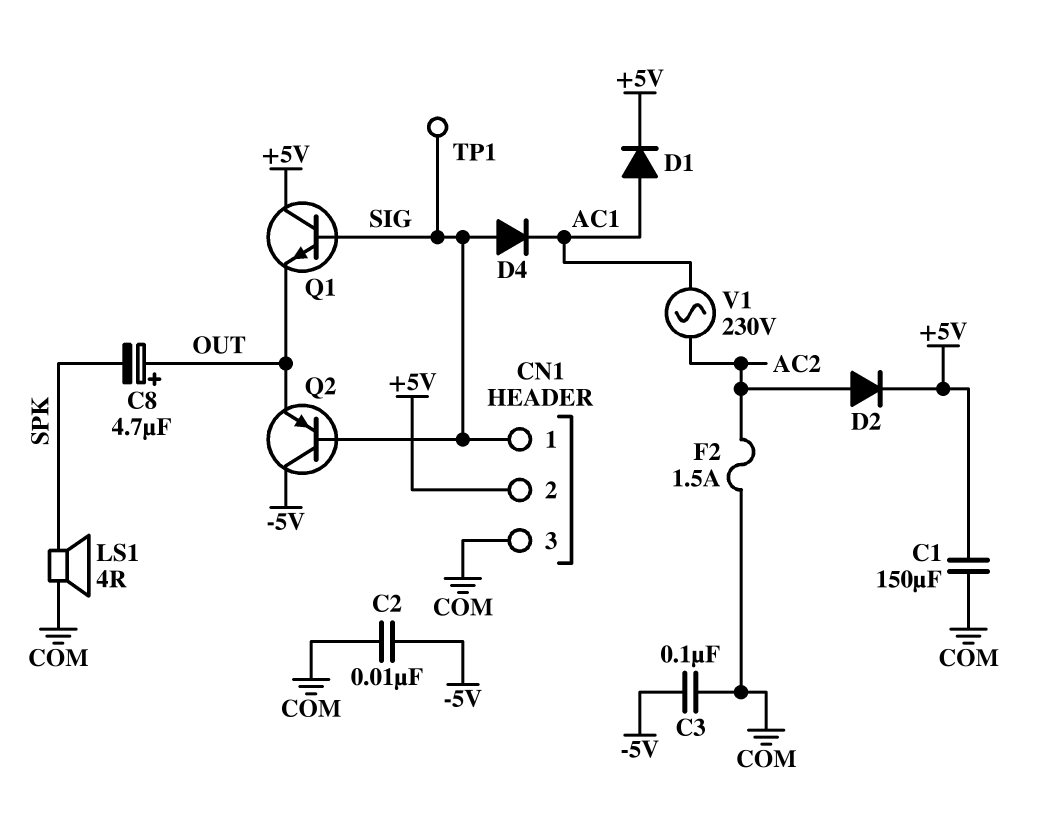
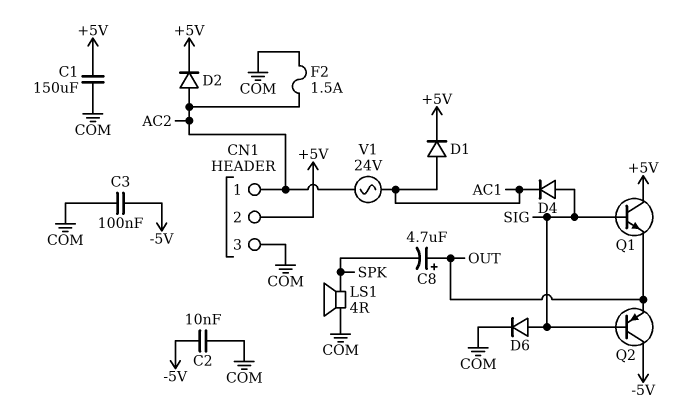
CN1 pin 1: SIG -> AC2
D6: none -> diode (A SIG, K COM)
TP1: test point (SIG) -> none
V1: AC 230V (AC1, AC2) -> AC 24V (AC1, AC2)

